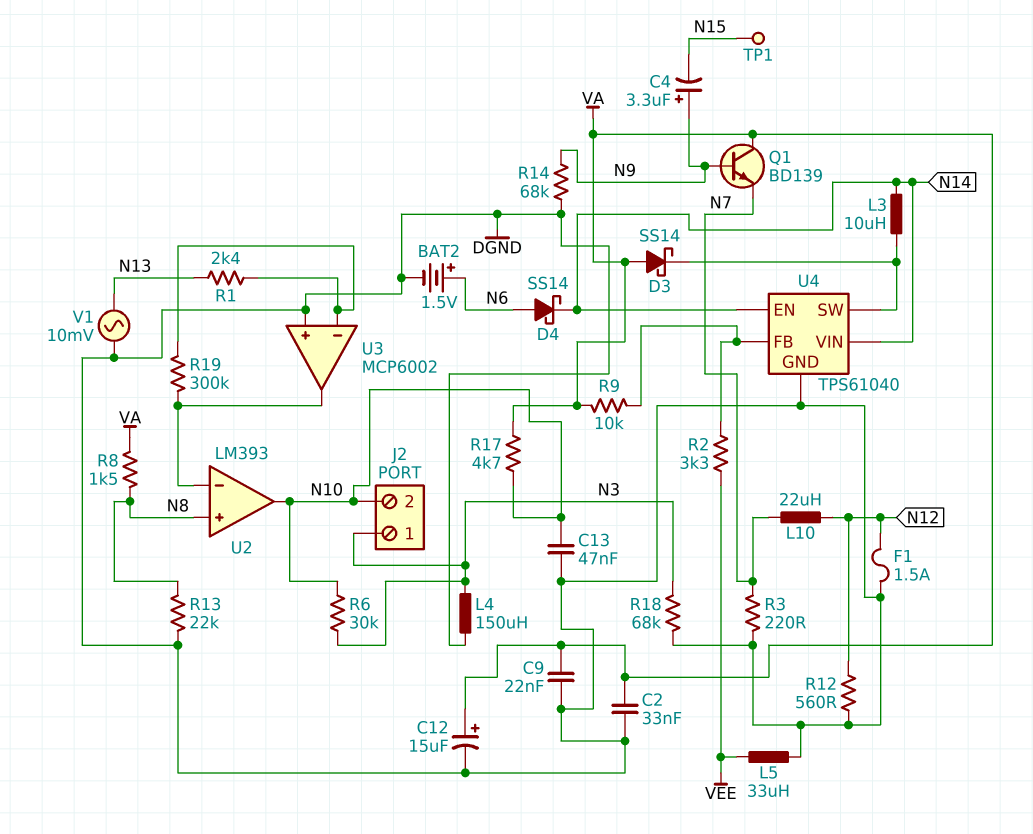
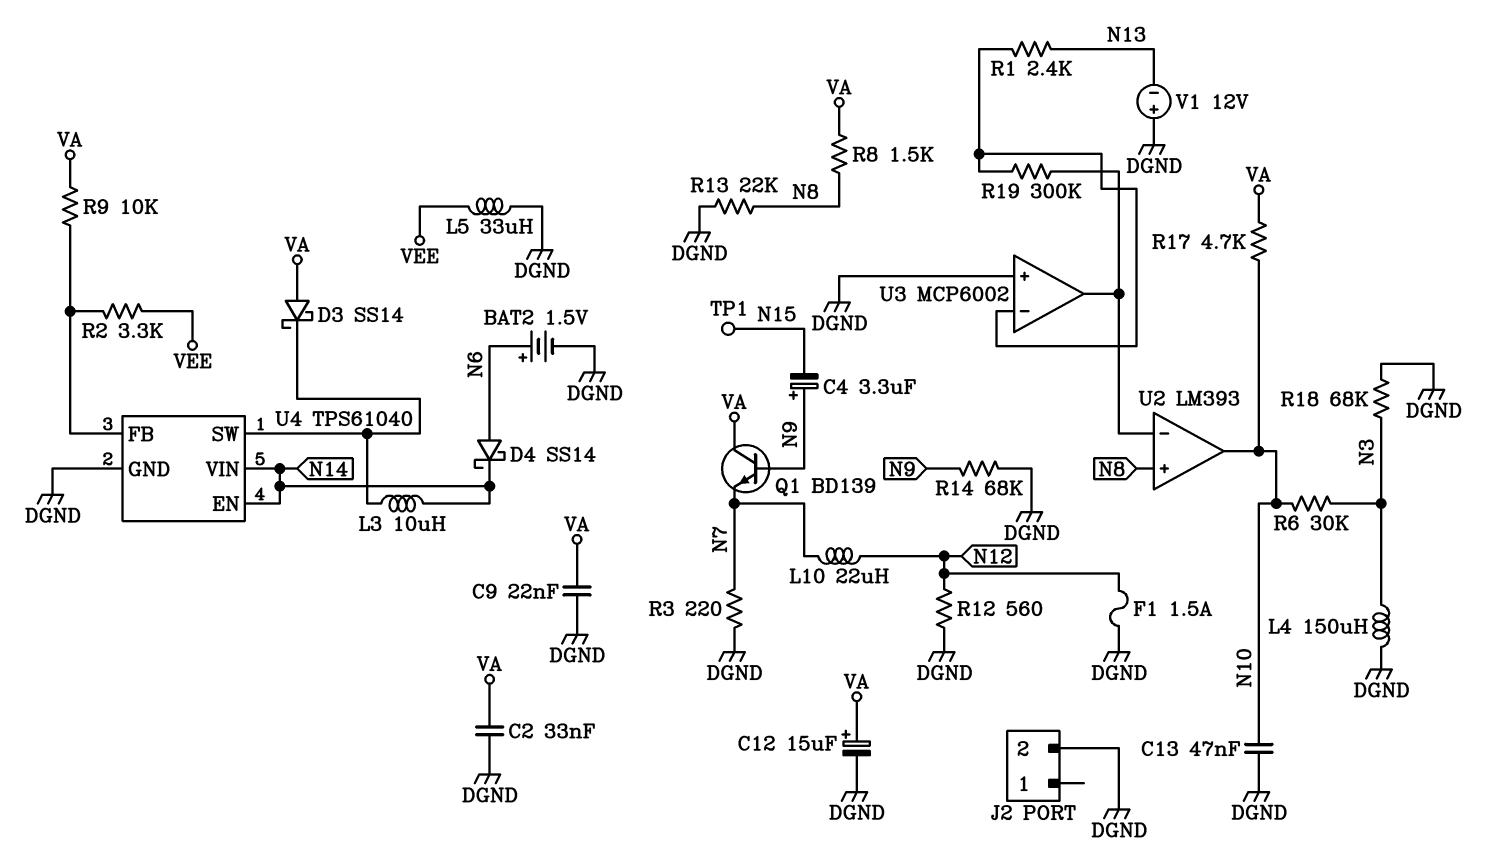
J2 pin 1: N3 -> none
J2 pin 2: N10 -> DGND
V1: AC 10mV (DGND, N13) -> 12V (plus DGND, minus N13)

